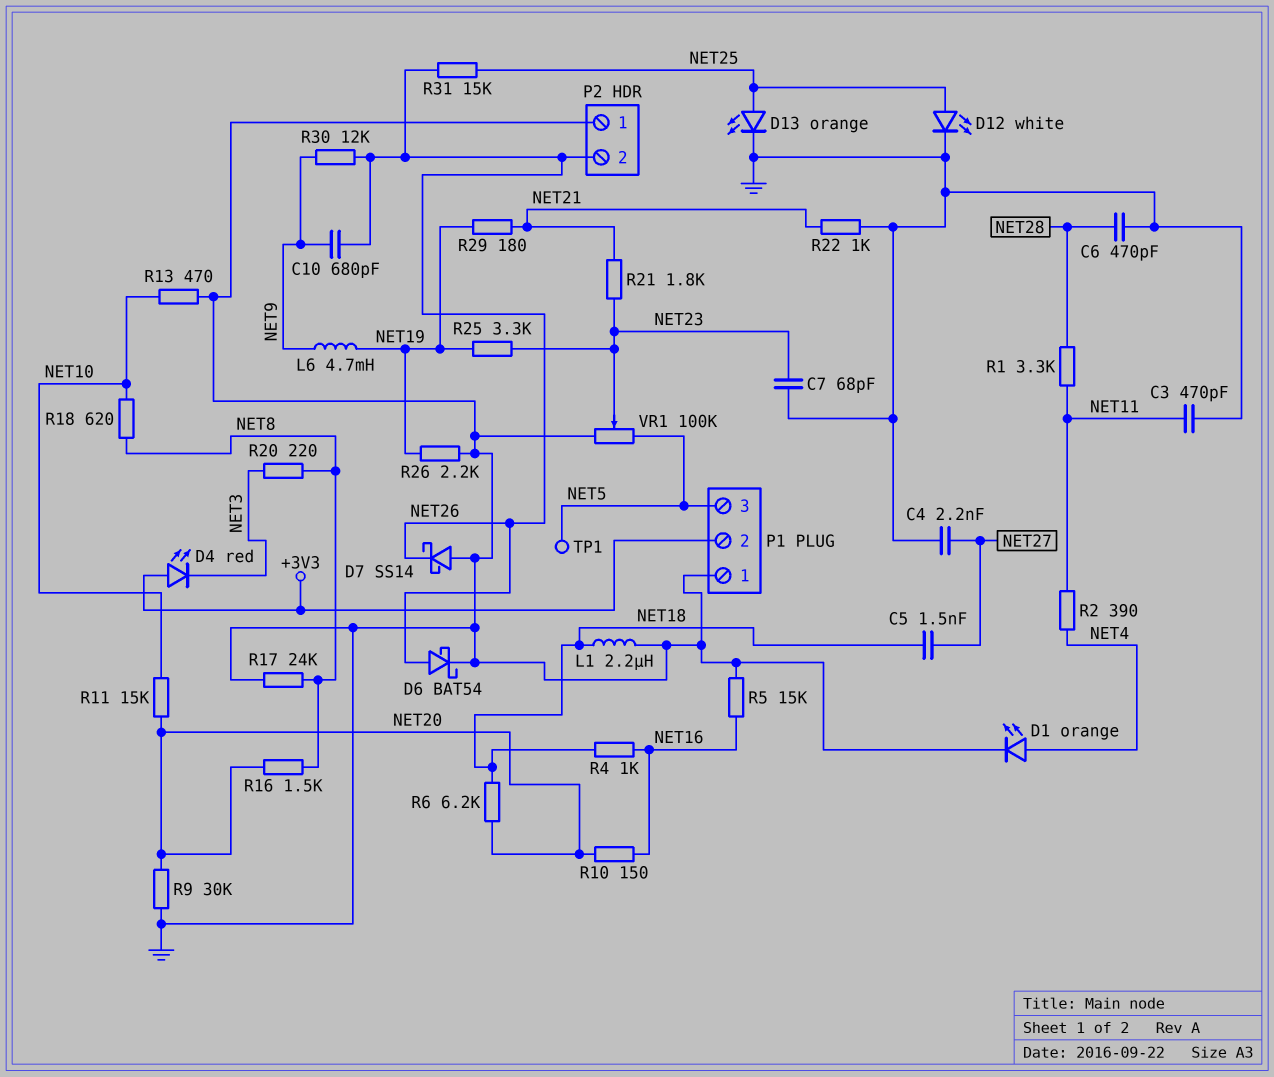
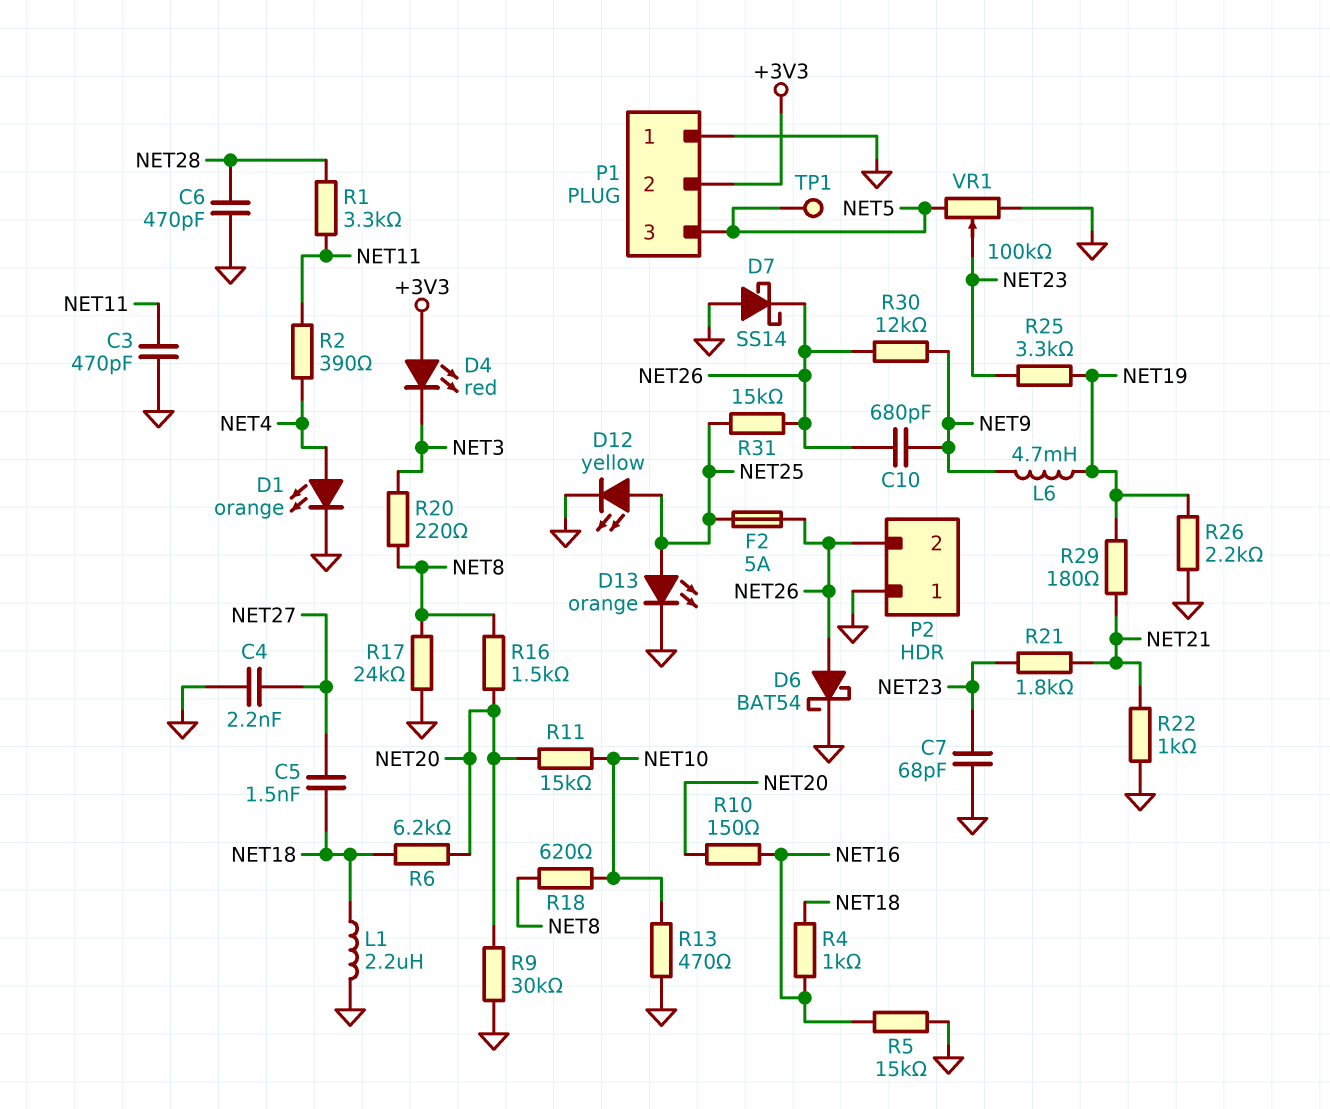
D12: LED white (A NET25, K GND) -> LED yellow (A NET25, K GND)
F2: none -> 5A (NET25, NET26)

